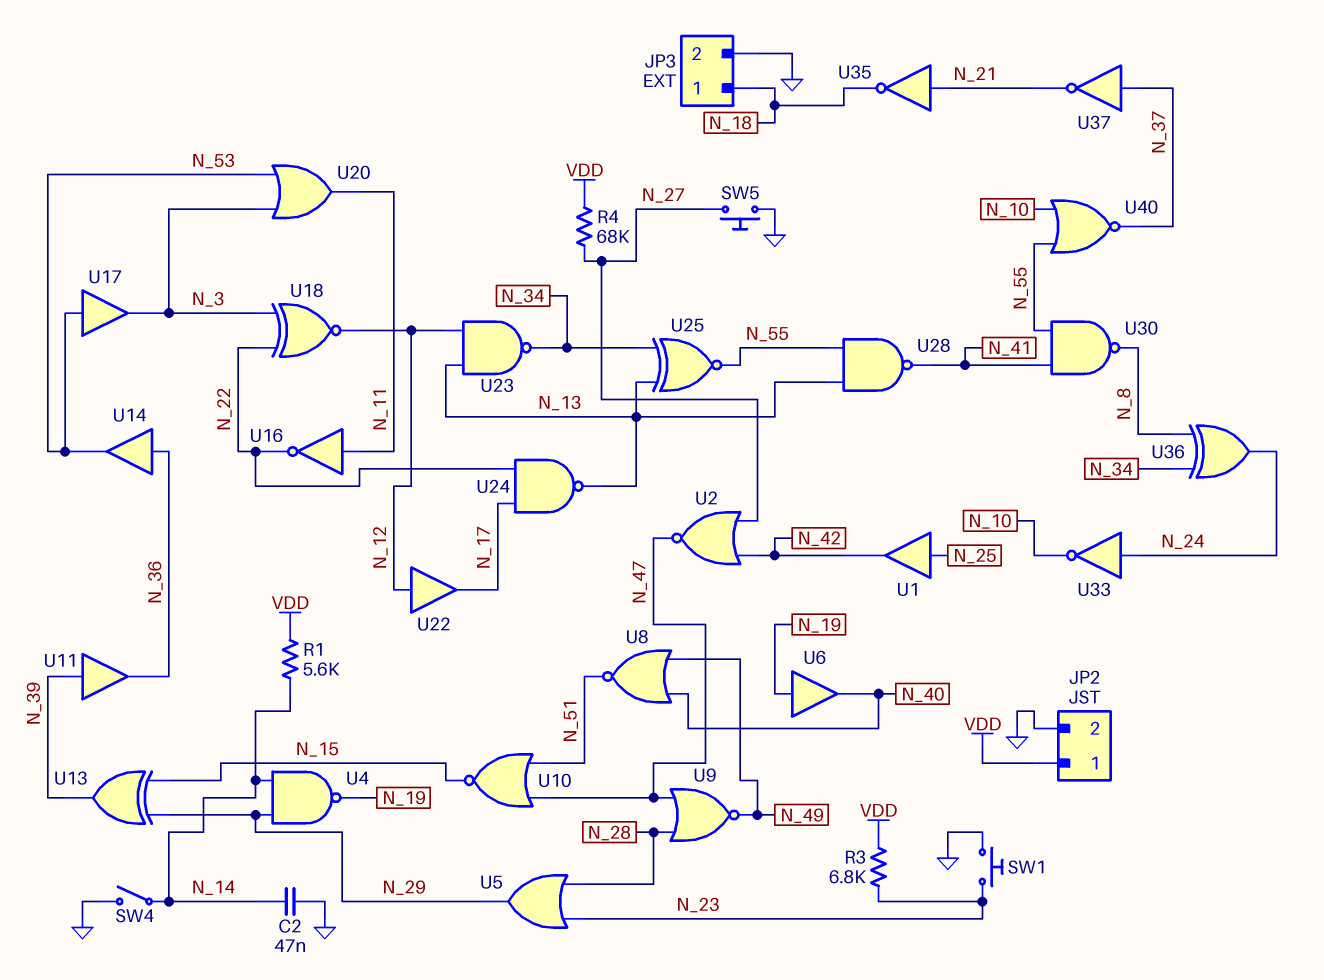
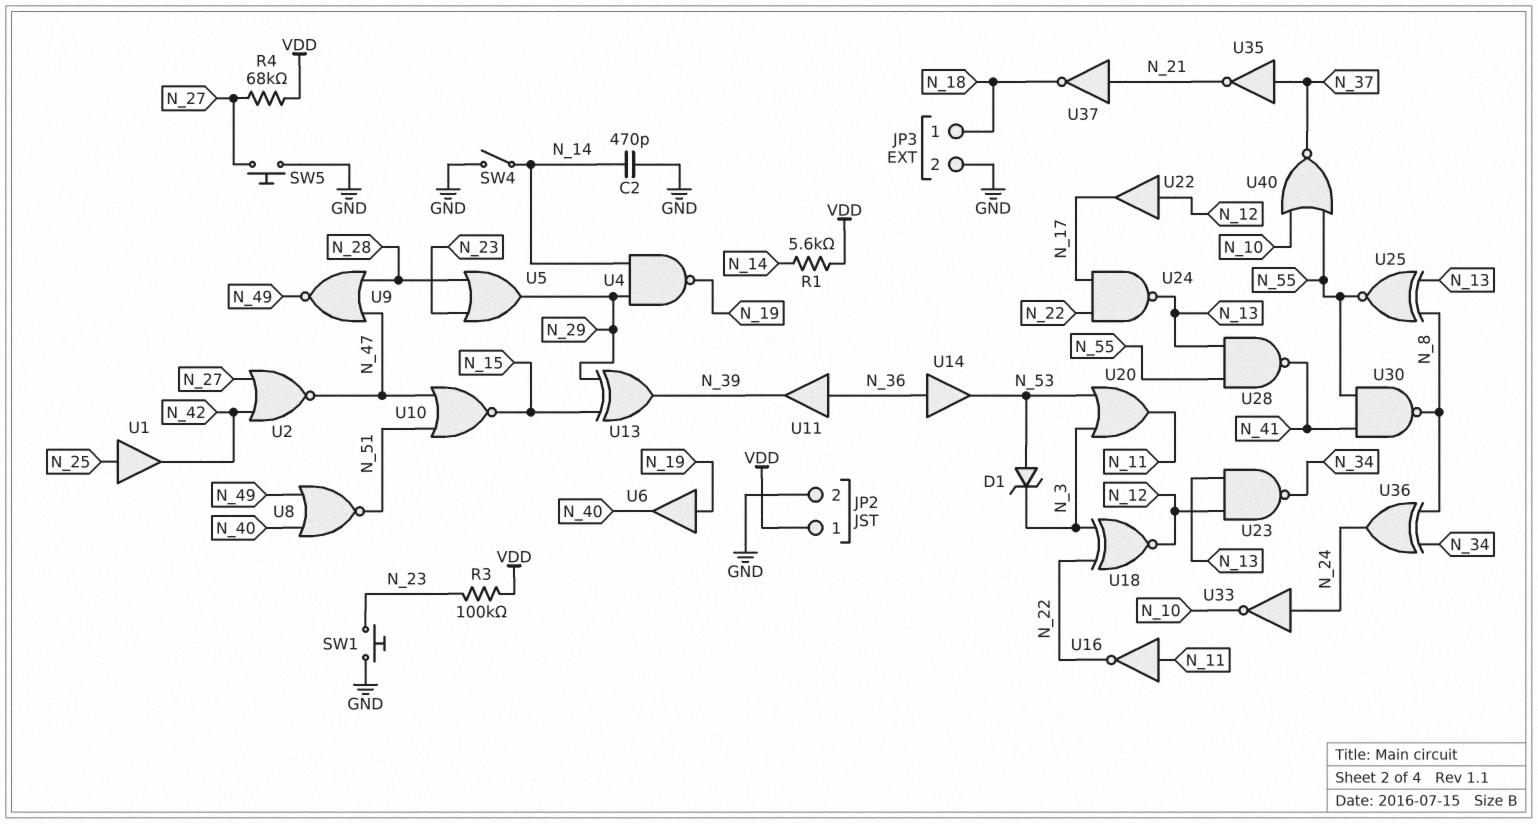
C2: 47nF (GND, N_14) -> 470pF (GND, N_14)
D1: none -> zener (A N_53, K N_3)
R3: 6.8k (N_23, VDD) -> 100k (N_23, VDD)
U11: buffer (in N_39, out N_36) -> buffer (in N_36, out N_39)
U17: buffer (in N_53, out N_3) -> none
U25: XNOR (in N_13, in N_34, out N_55) -> XNOR (in N_8, in N_13, out N_55)
U35: NOT (in N_21, out N_18) -> NOT (in N_37, out N_21)
U37: NOT (in N_37, out N_21) -> NOT (in N_21, out N_18)

